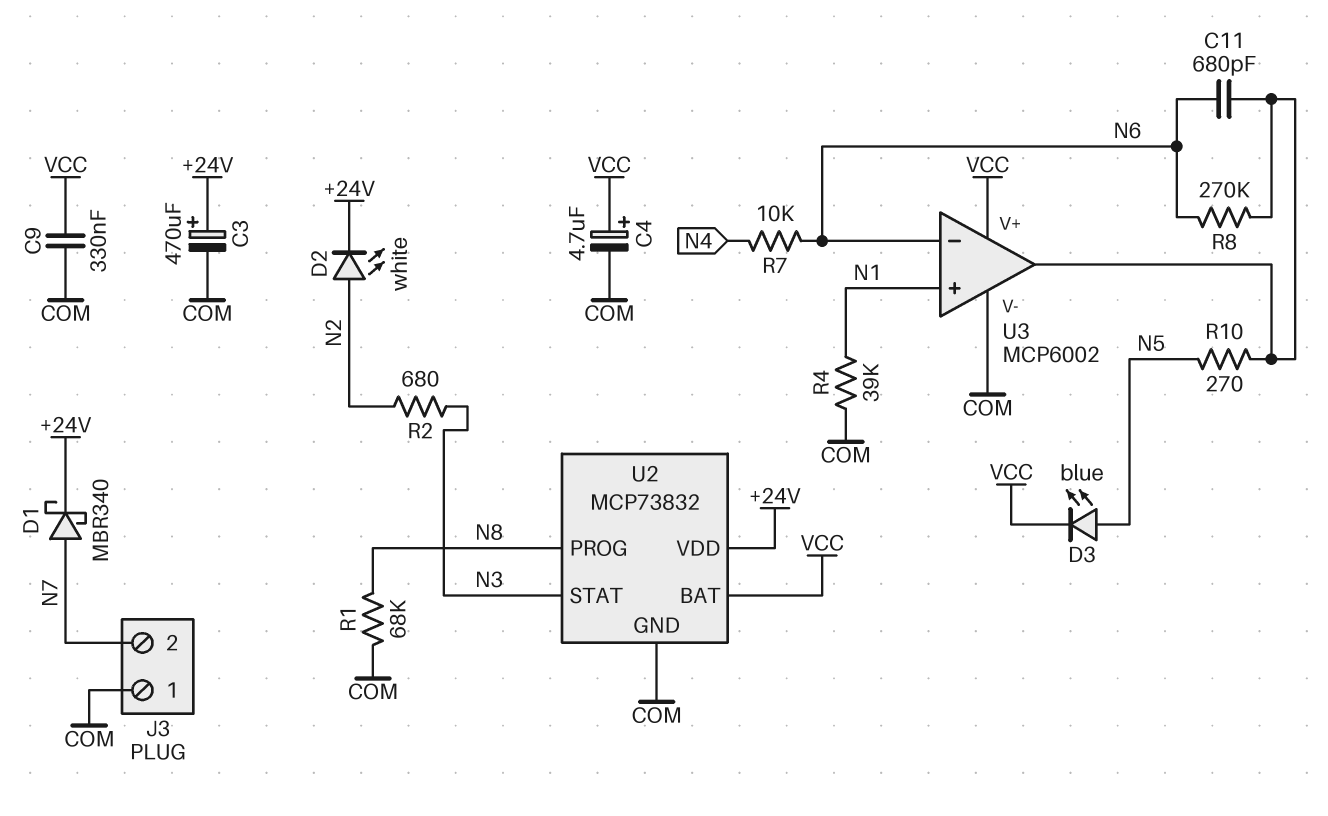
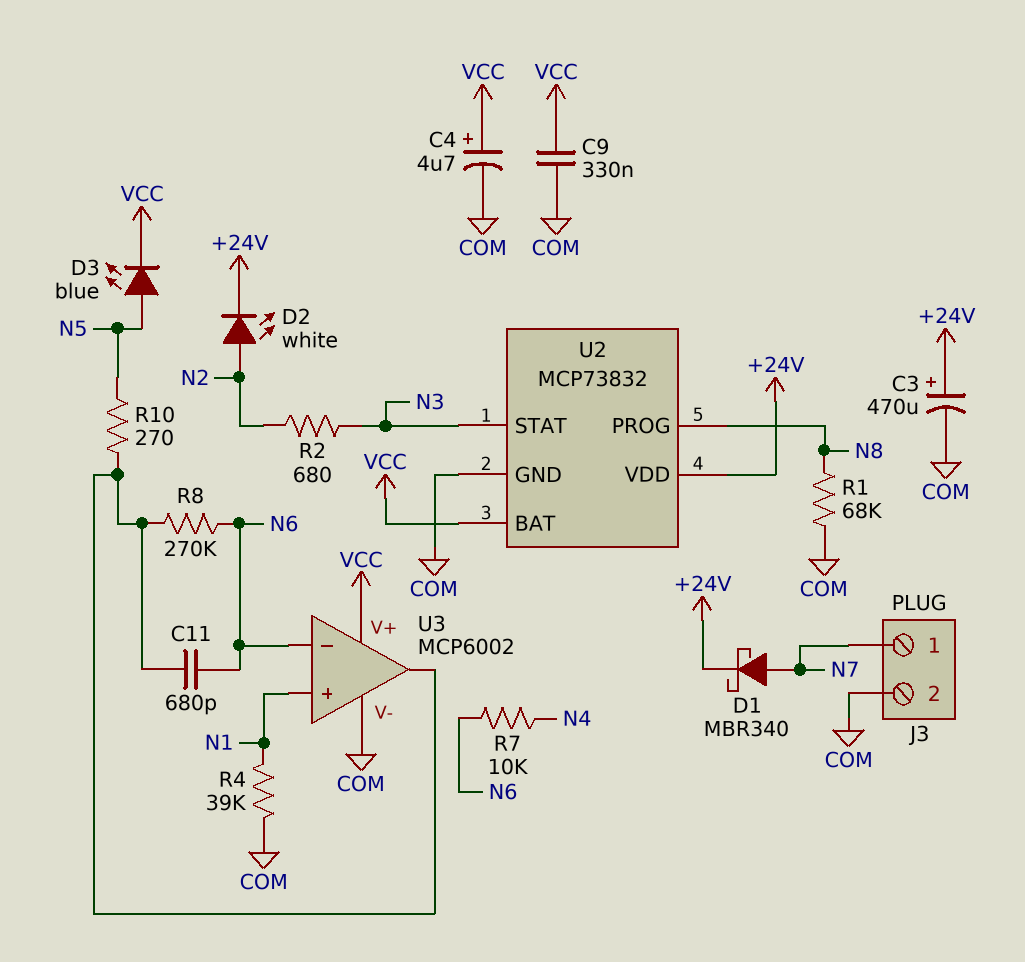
J3 pin 1: COM -> N7
J3 pin 2: N7 -> COM

